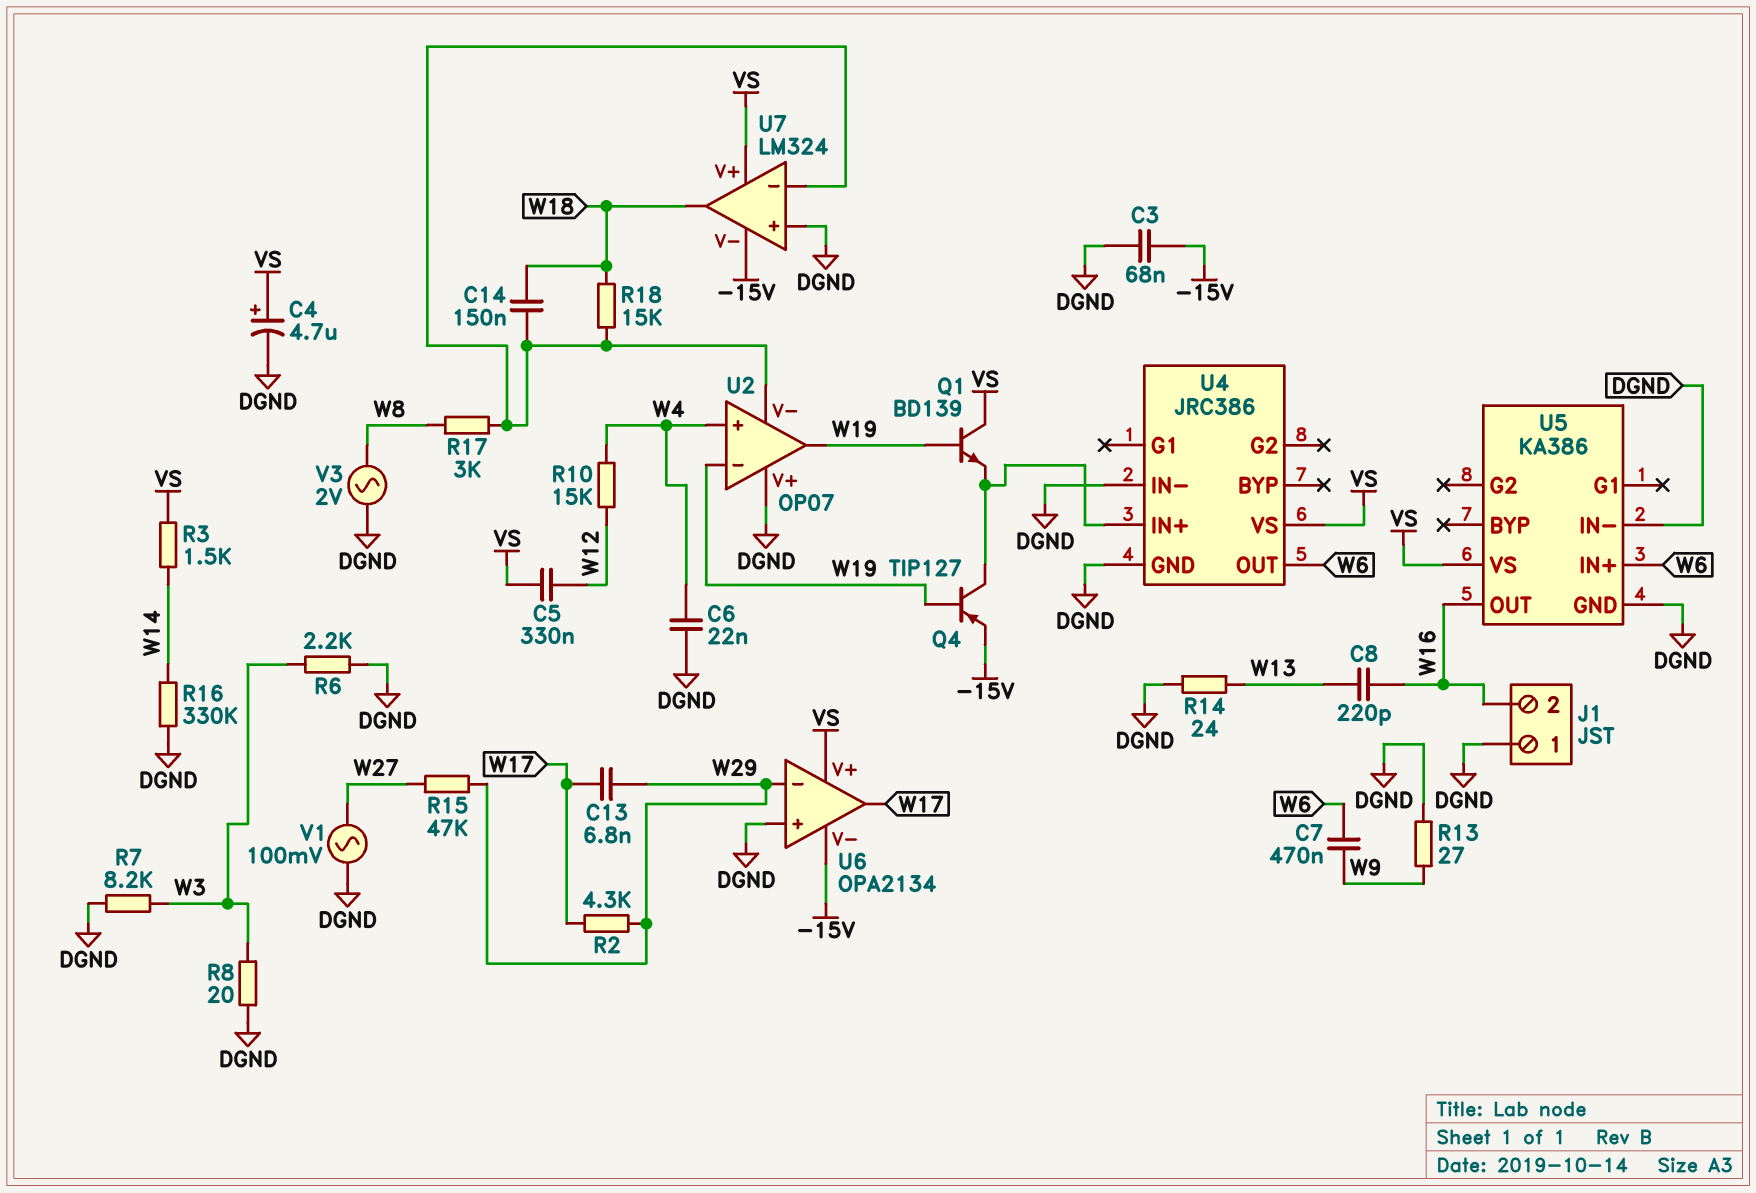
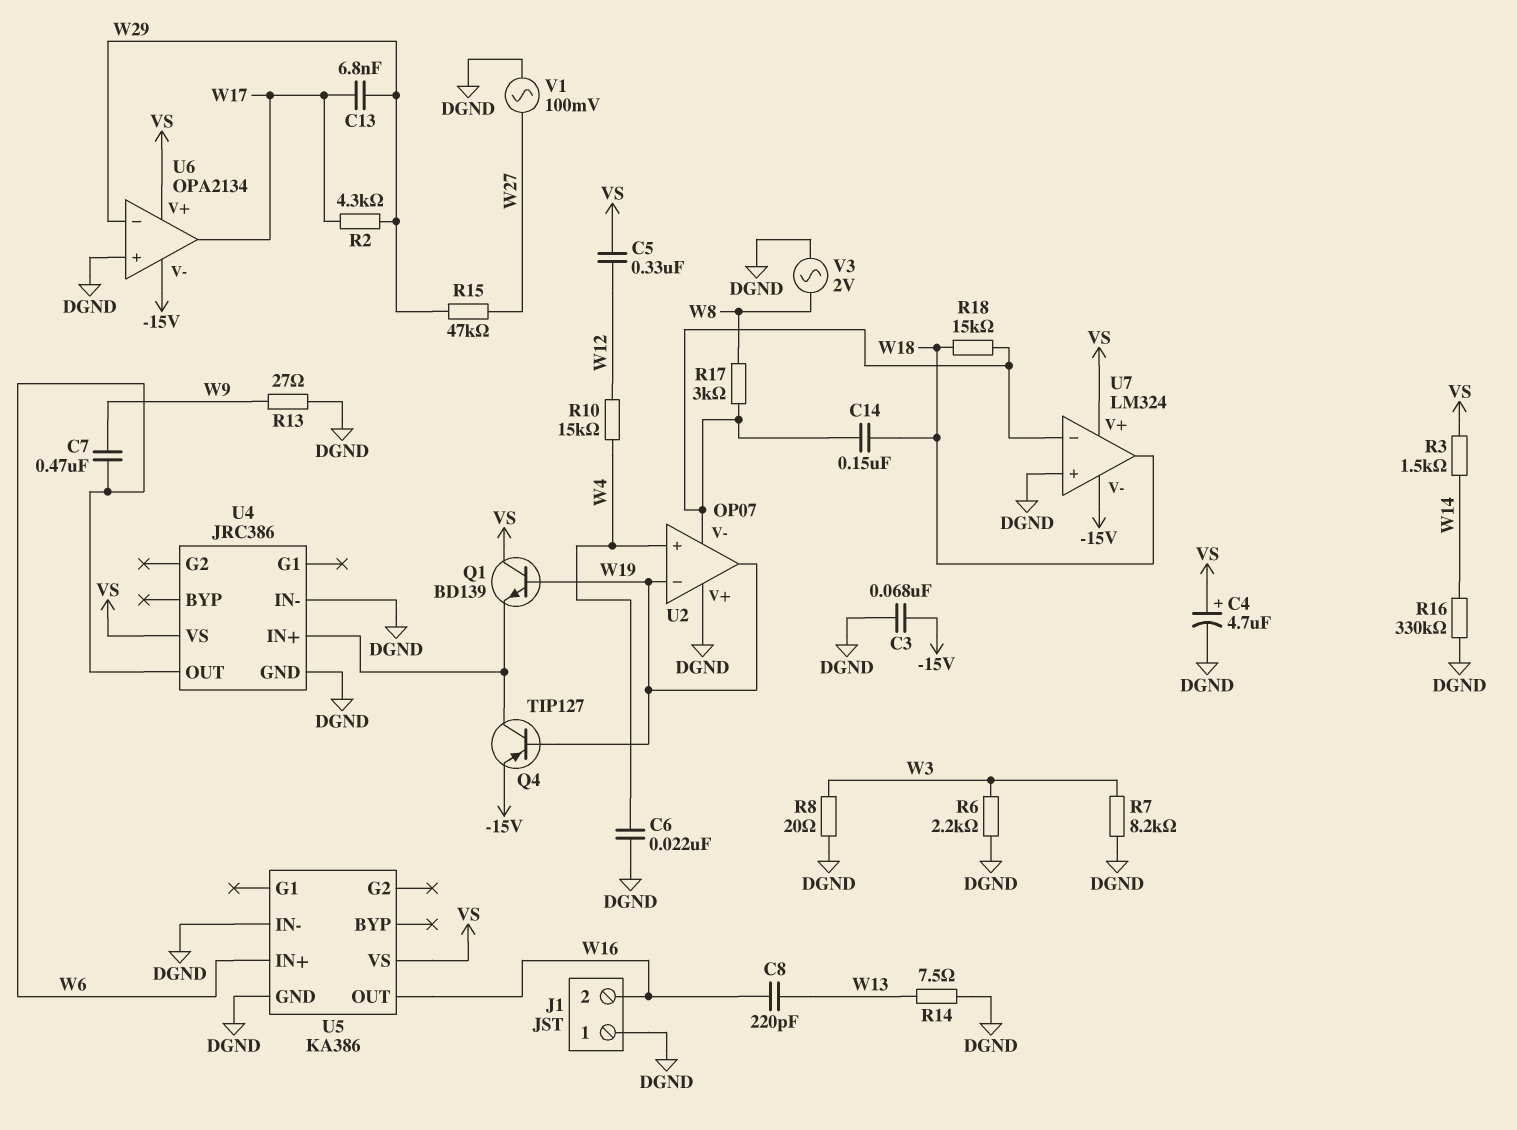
R14: 24 (DGND, W13) -> 7.5 (DGND, W13)

